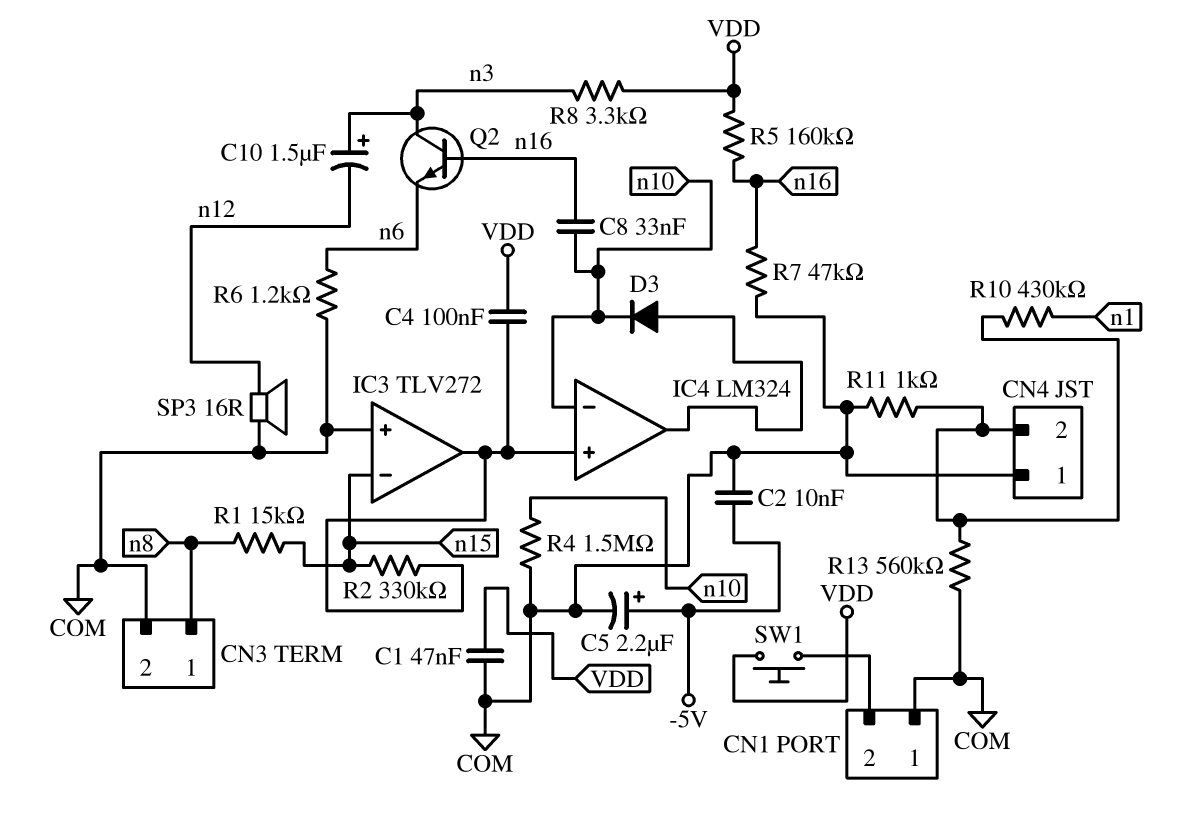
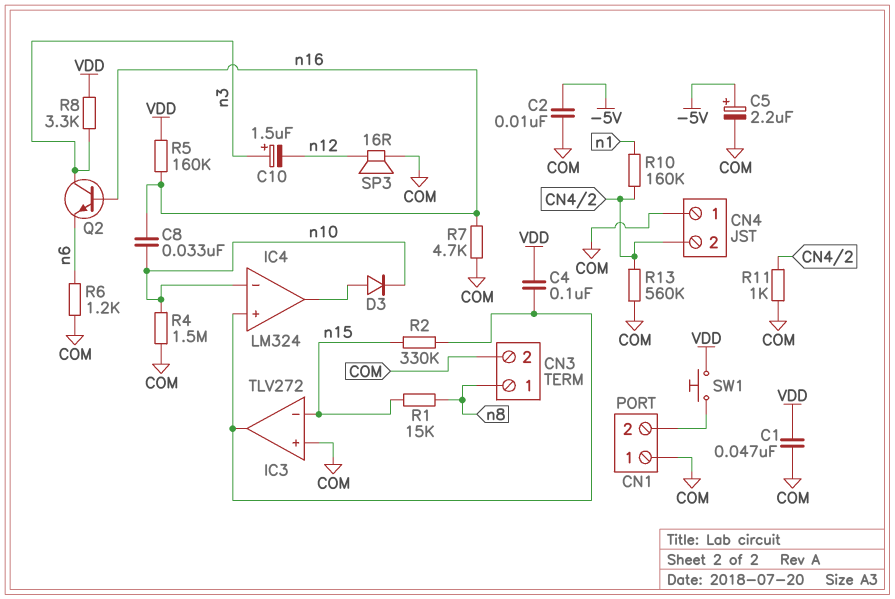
R7: 47k (COM, n16) -> 4.7k (COM, n16)
R10: 430k (CN4/2, n1) -> 160k (CN4/2, n1)

